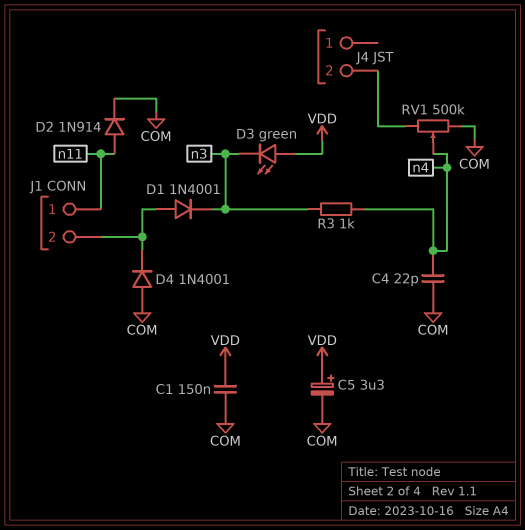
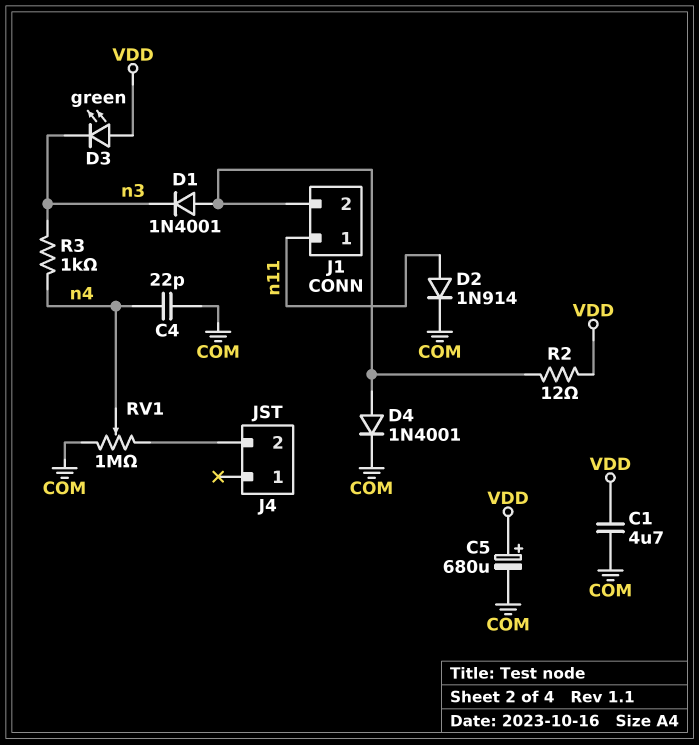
C1: 150nF (COM, VDD) -> 4.7uF (COM, VDD)
C5: 3.3uF (plus VDD, minus COM) -> 680uF (plus VDD, minus COM)
D4: diode 1N4001 (A COM, K J1/2) -> diode 1N4001 (A J1/2, K COM)
R2: none -> 12 (J1/2, VDD)
RV1: 500k (COM, J4/2, wiper n4) -> 1M (COM, J4/2, wiper n4)

